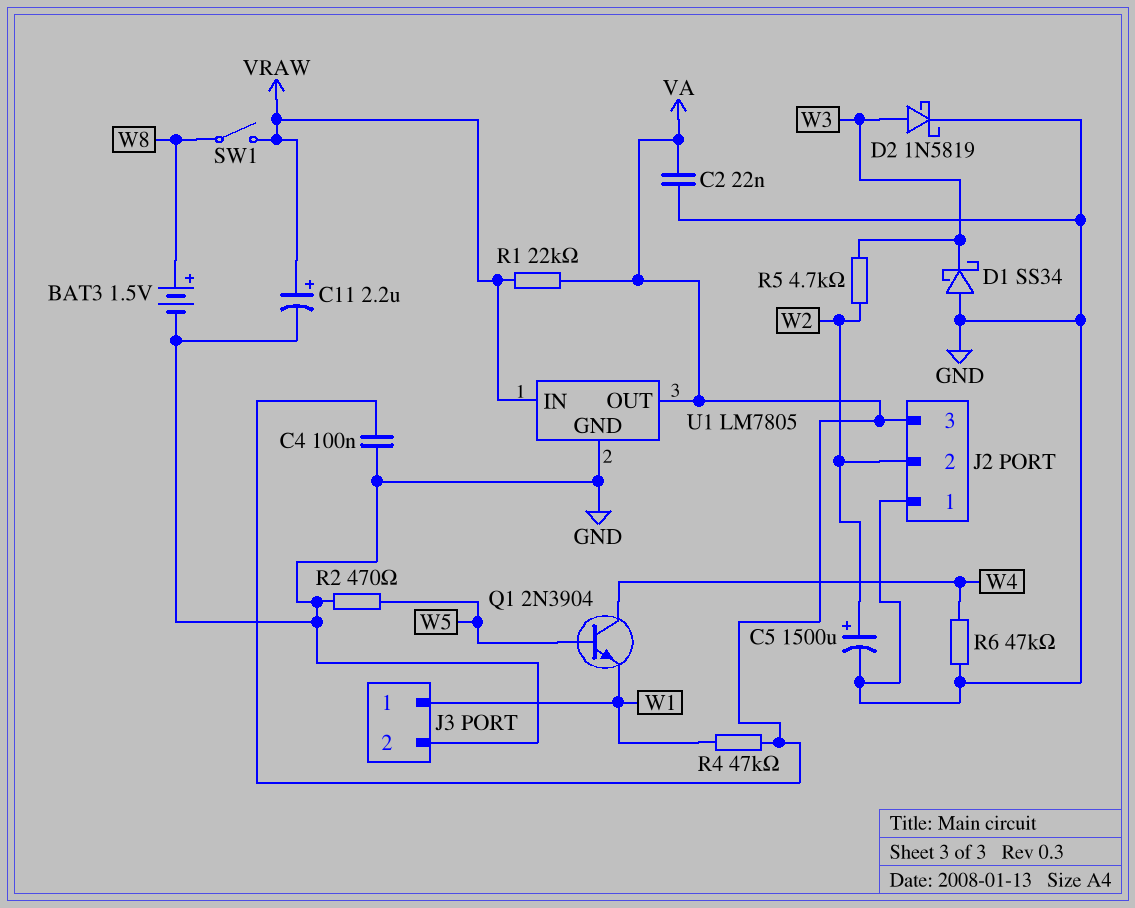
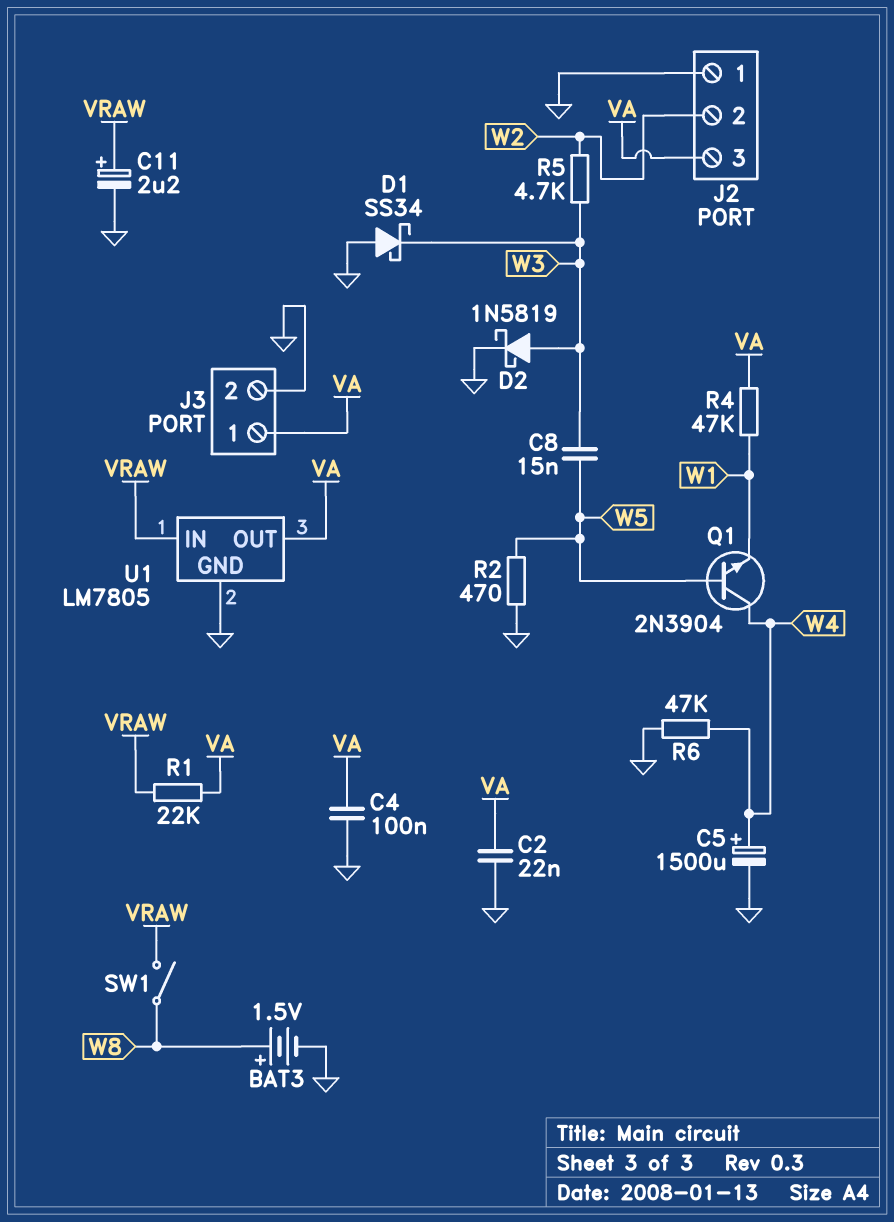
C5: 1500uF (plus W2, minus GND) -> 1500uF (plus W4, minus GND)
C8: none -> 15nF (W3, W5)
J3 pin 1: W1 -> VA

